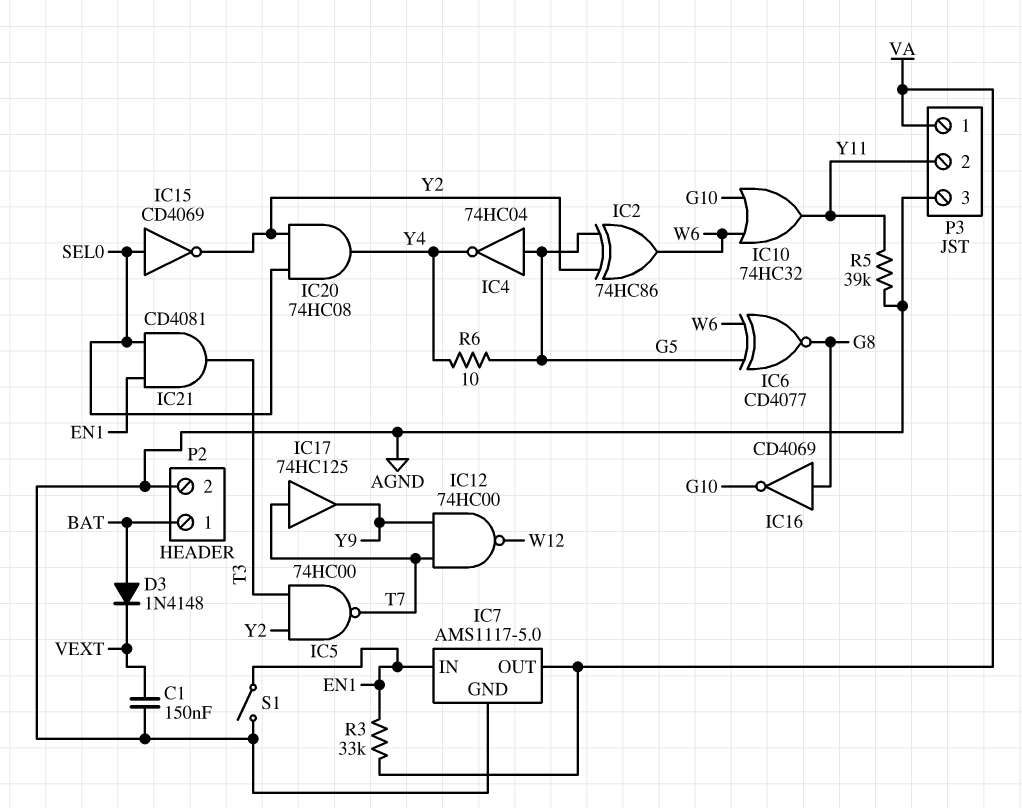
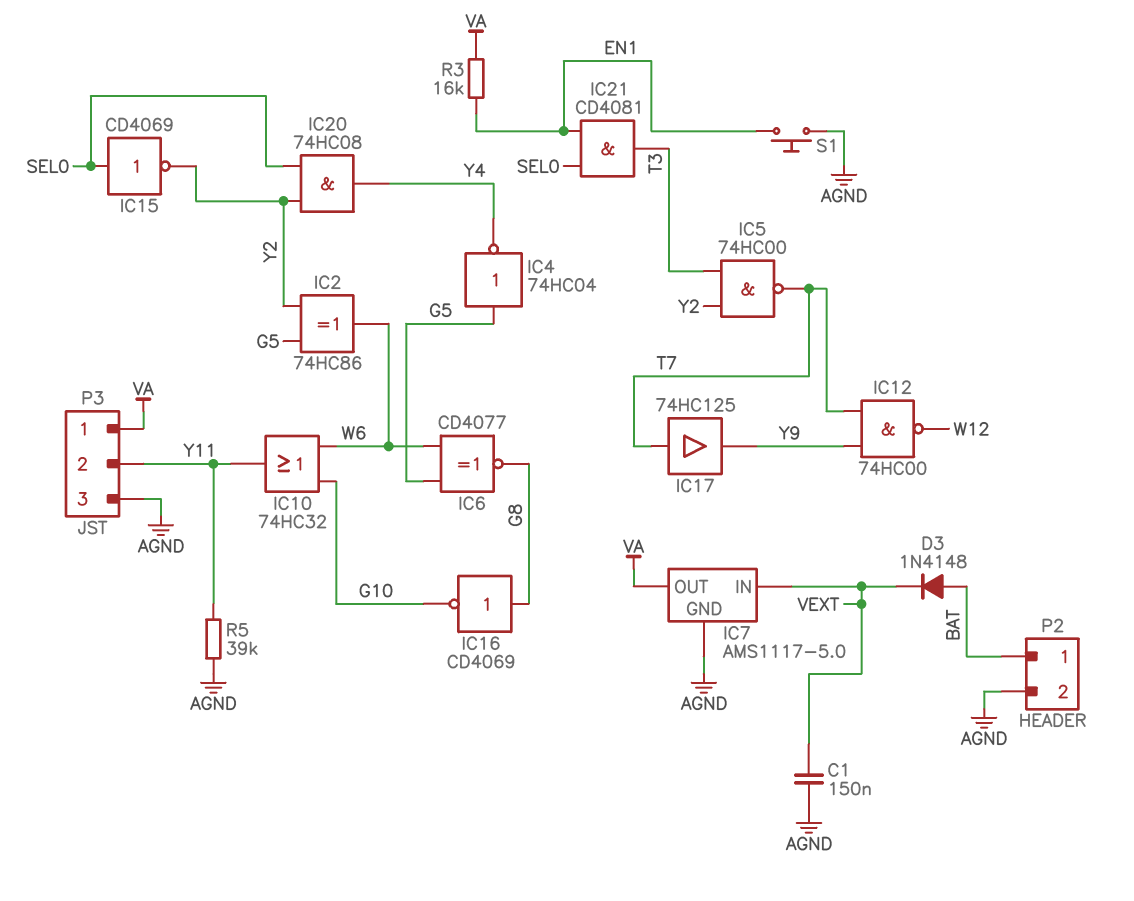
IC7 pin IN: EN1 -> VEXT
R3: 33k (EN1, VA) -> 16k (EN1, VA)
R6: 10 (G5, Y4) -> none
S1: switch (AGND, EN1) -> button (AGND, EN1)

